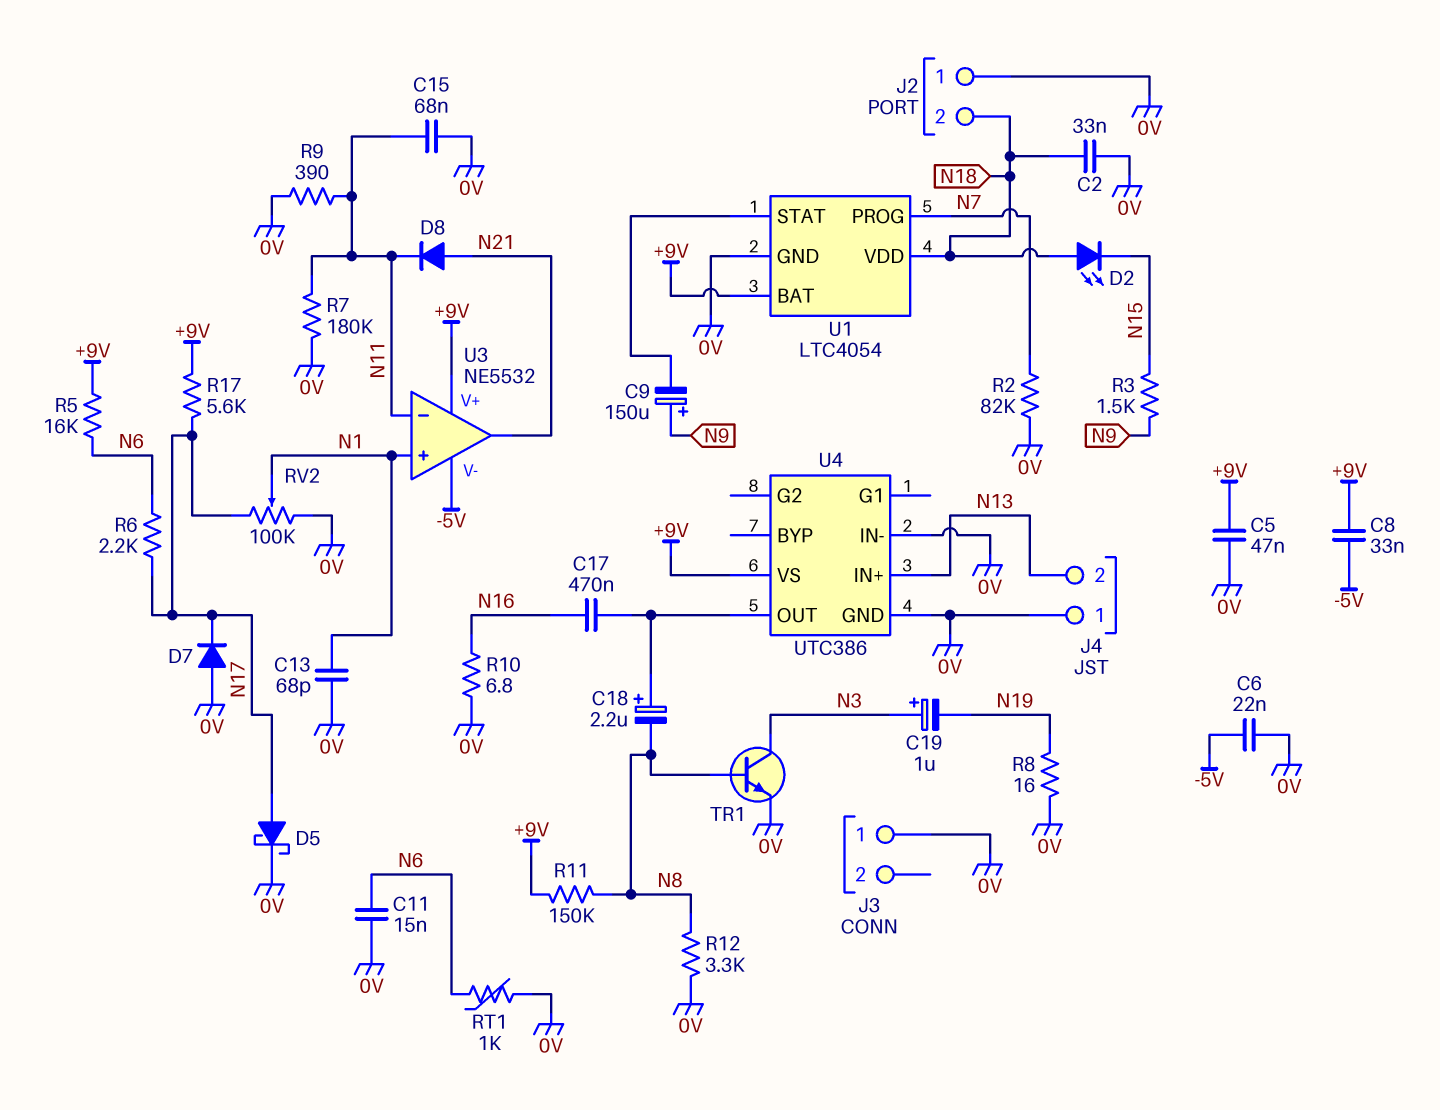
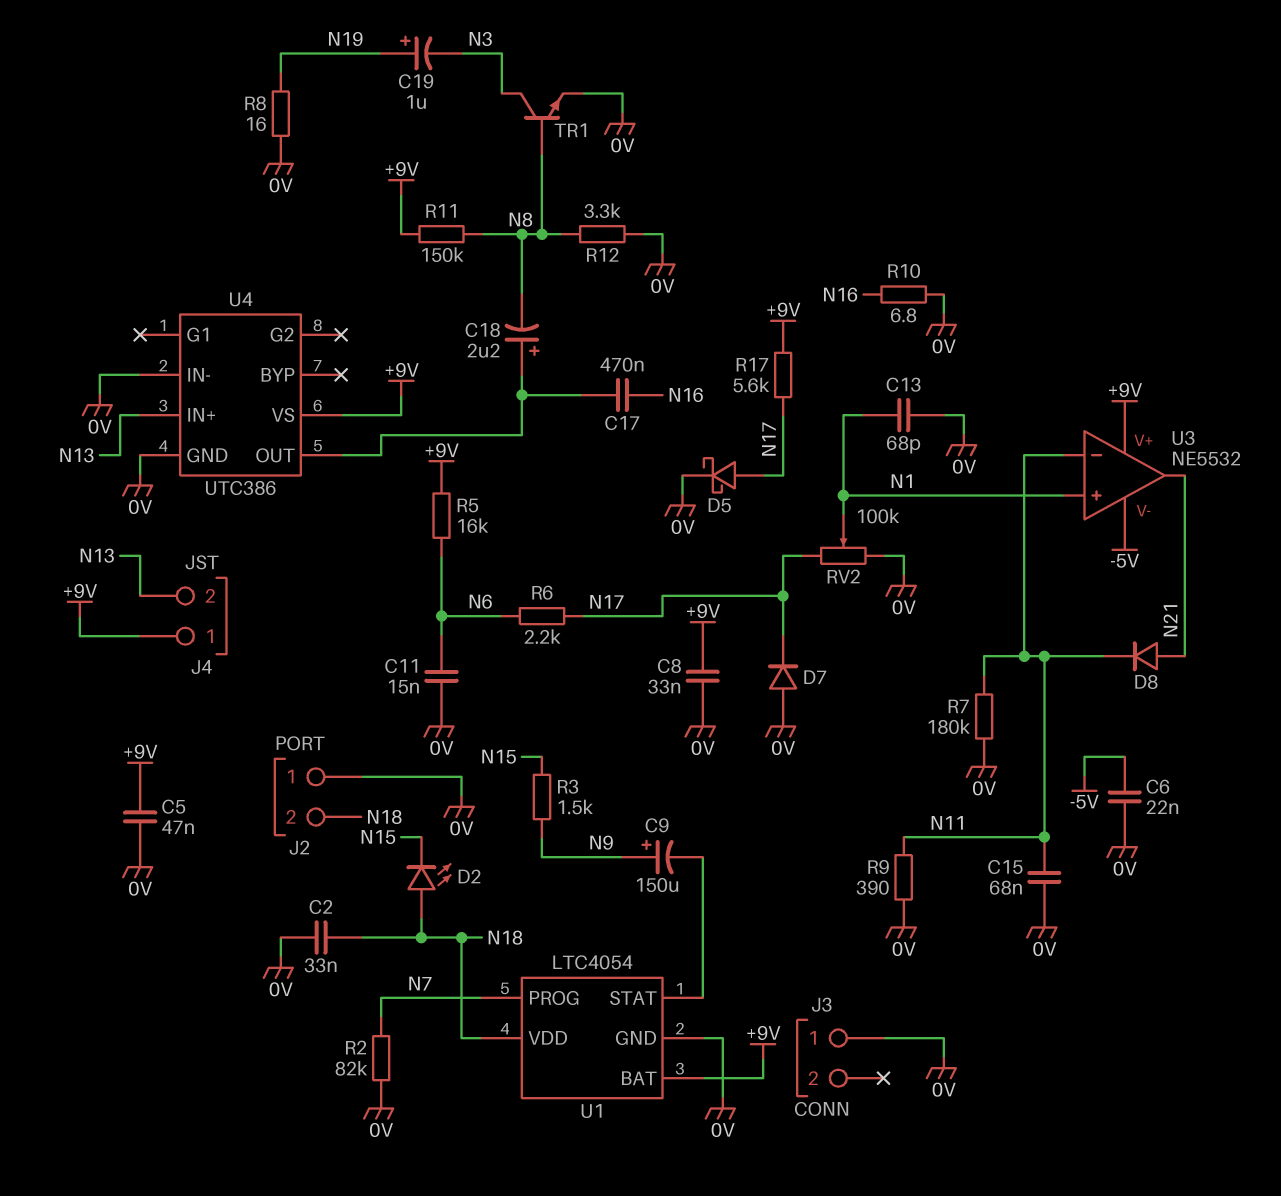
C8: 33nF (+9V, -5V) -> 33nF (+9V, 0V)
C19: 1uF (plus N3, minus N19) -> 1uF (plus N19, minus N3)
J4 pin 1: 0V -> +9V
RT1: 1k (0V, N6) -> none

